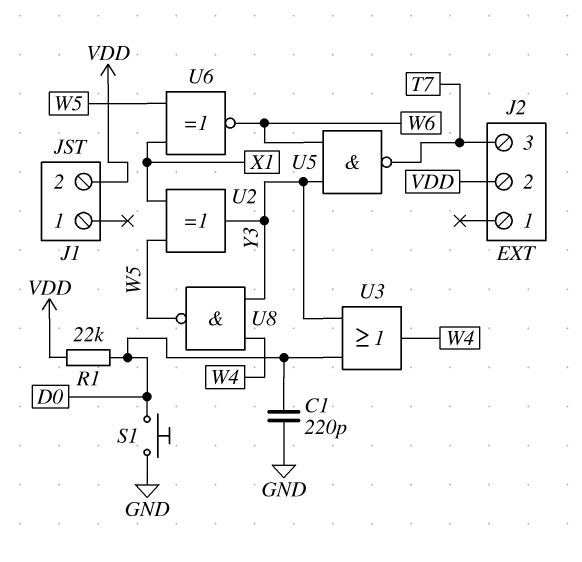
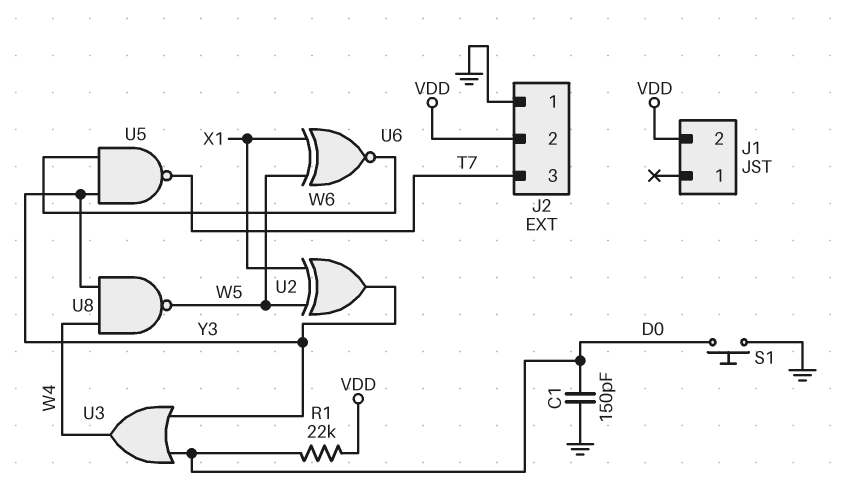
C1: 220pF (D0, GND) -> 150pF (D0, GND)
J2 pin 1: none -> GND

